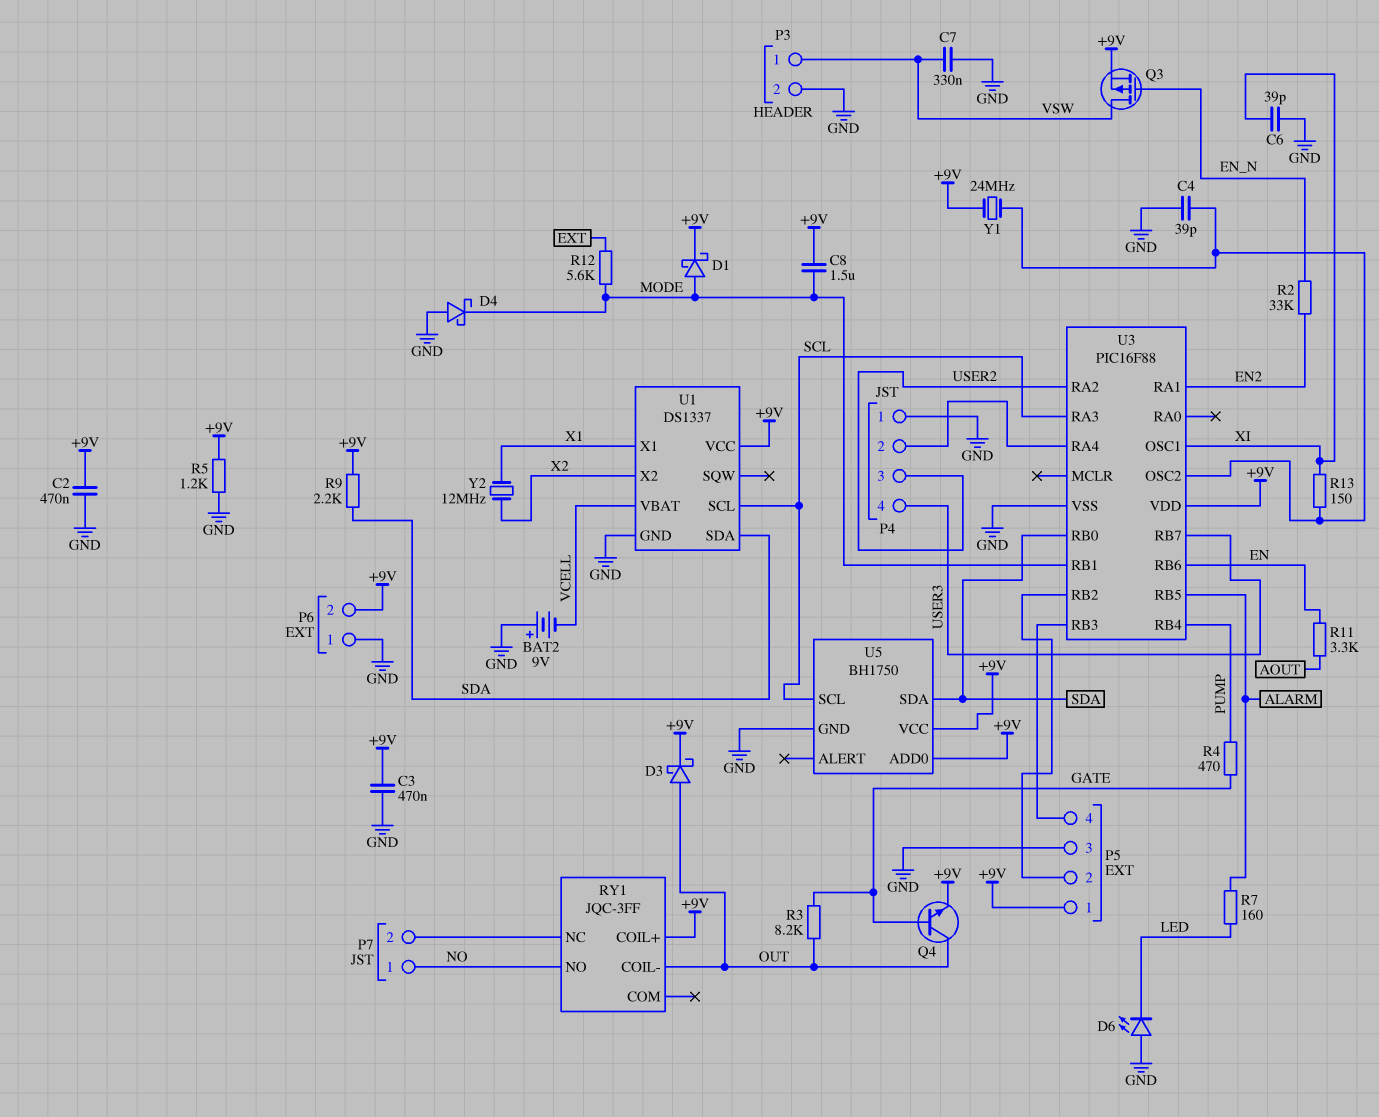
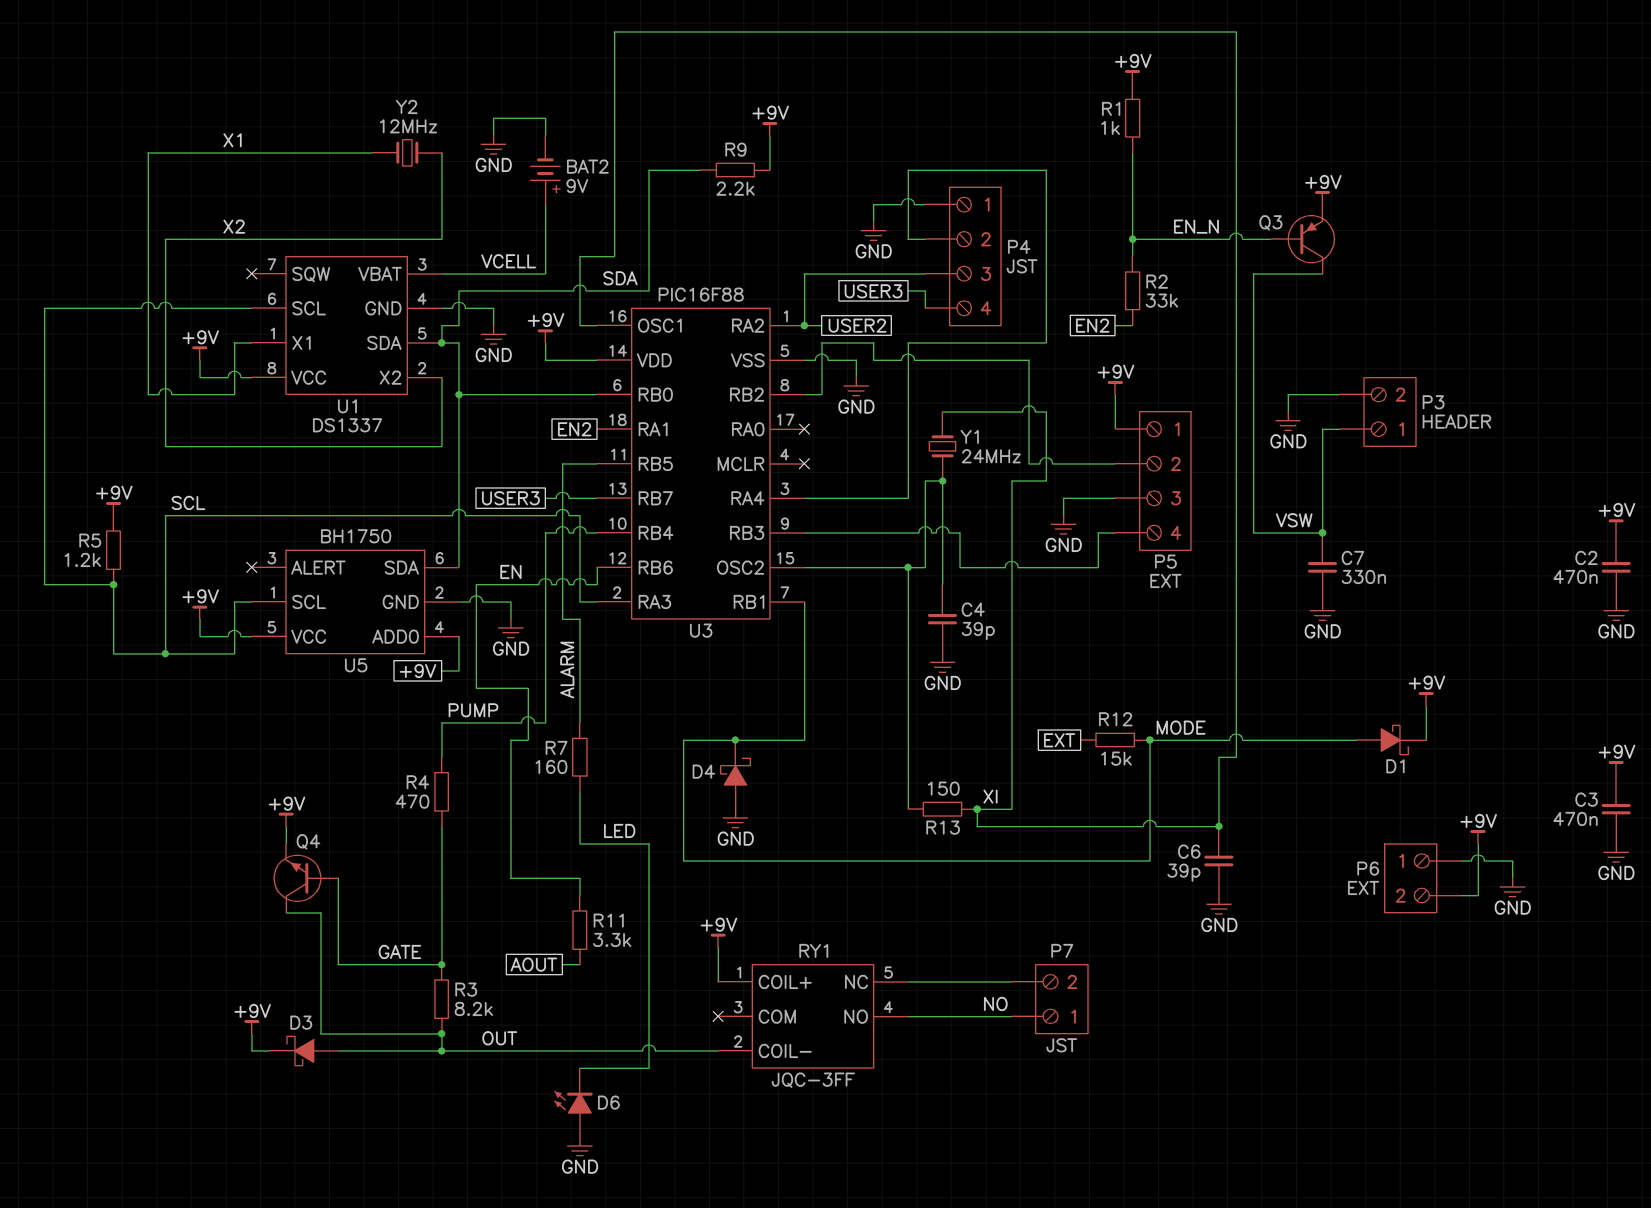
BAT2: 9V (plus GND, minus VCELL) -> 9V (plus VCELL, minus GND)
C8: 1.5uF (+9V, MODE) -> none
Q3: PMOS (G EN_N, D VSW, S +9V) -> PNP (B EN_N, C VSW, E +9V)
R1: none -> 1k (+9V, EN_N)
R5: 1.2k (+9V, GND) -> 1.2k (+9V, SCL)
R12: 5.6k (EXT, MODE) -> 15k (EXT, MODE)
Y1: 24MHz (+9V, U3/OSC2) -> 24MHz (U3/OSC2, XI)

